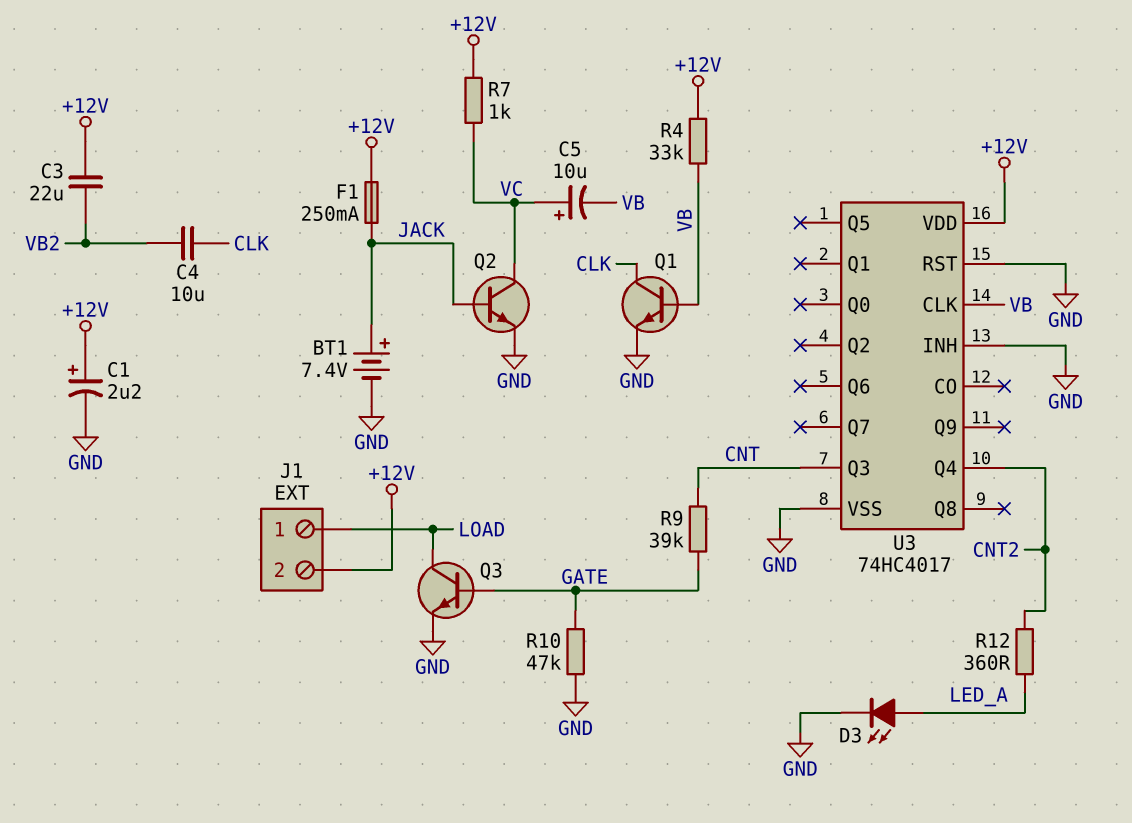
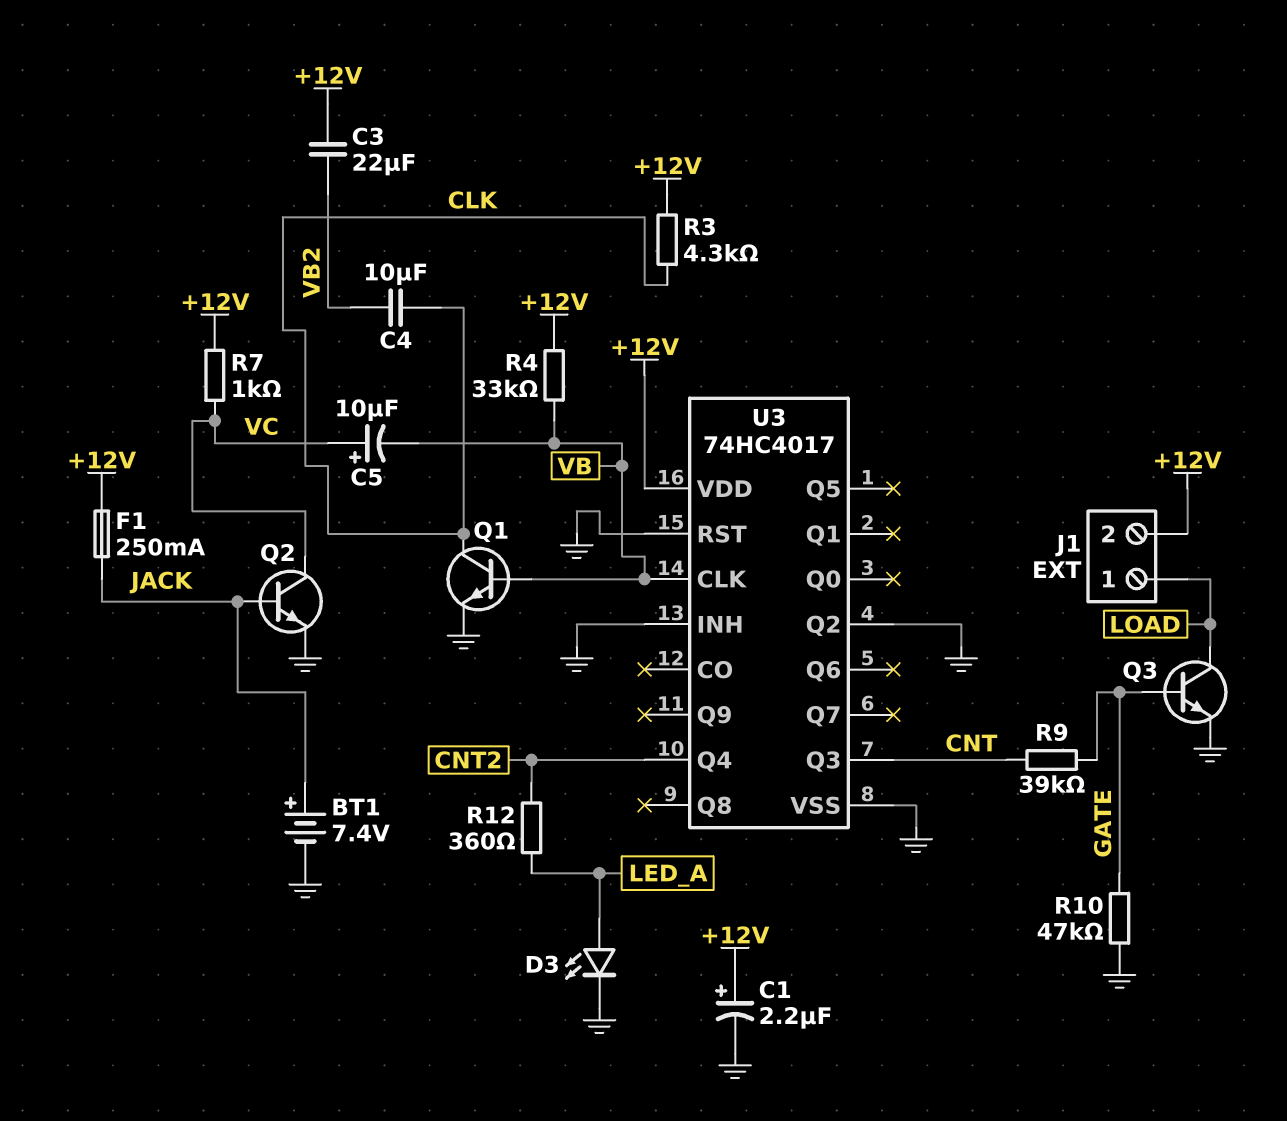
R3: none -> 4.3k (+12V, CLK)
U3 pin Q2: none -> GND

